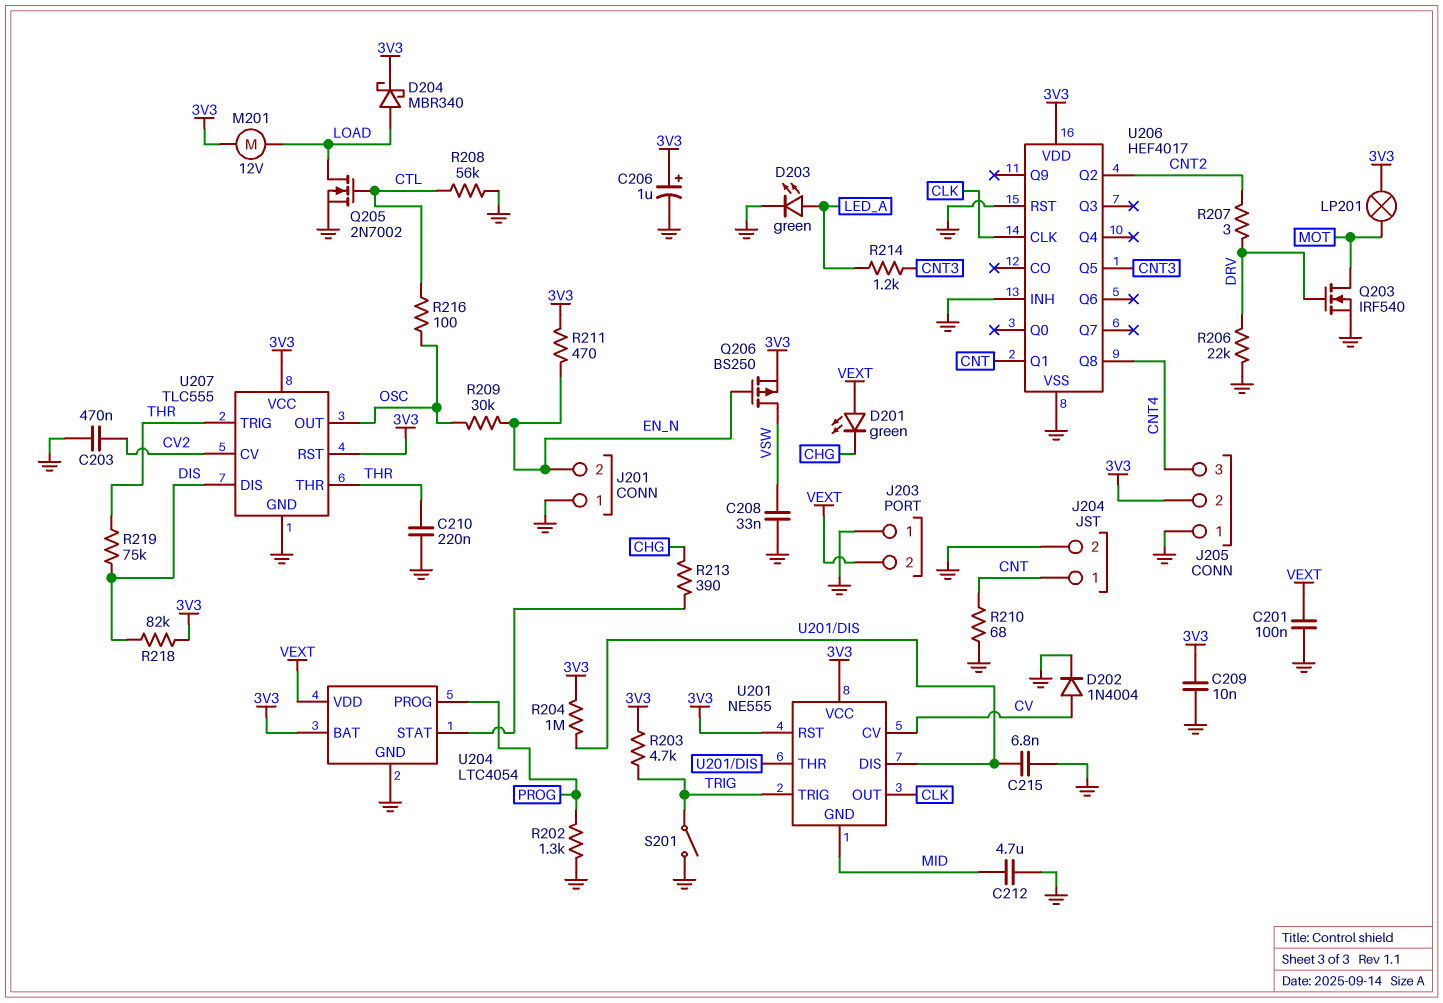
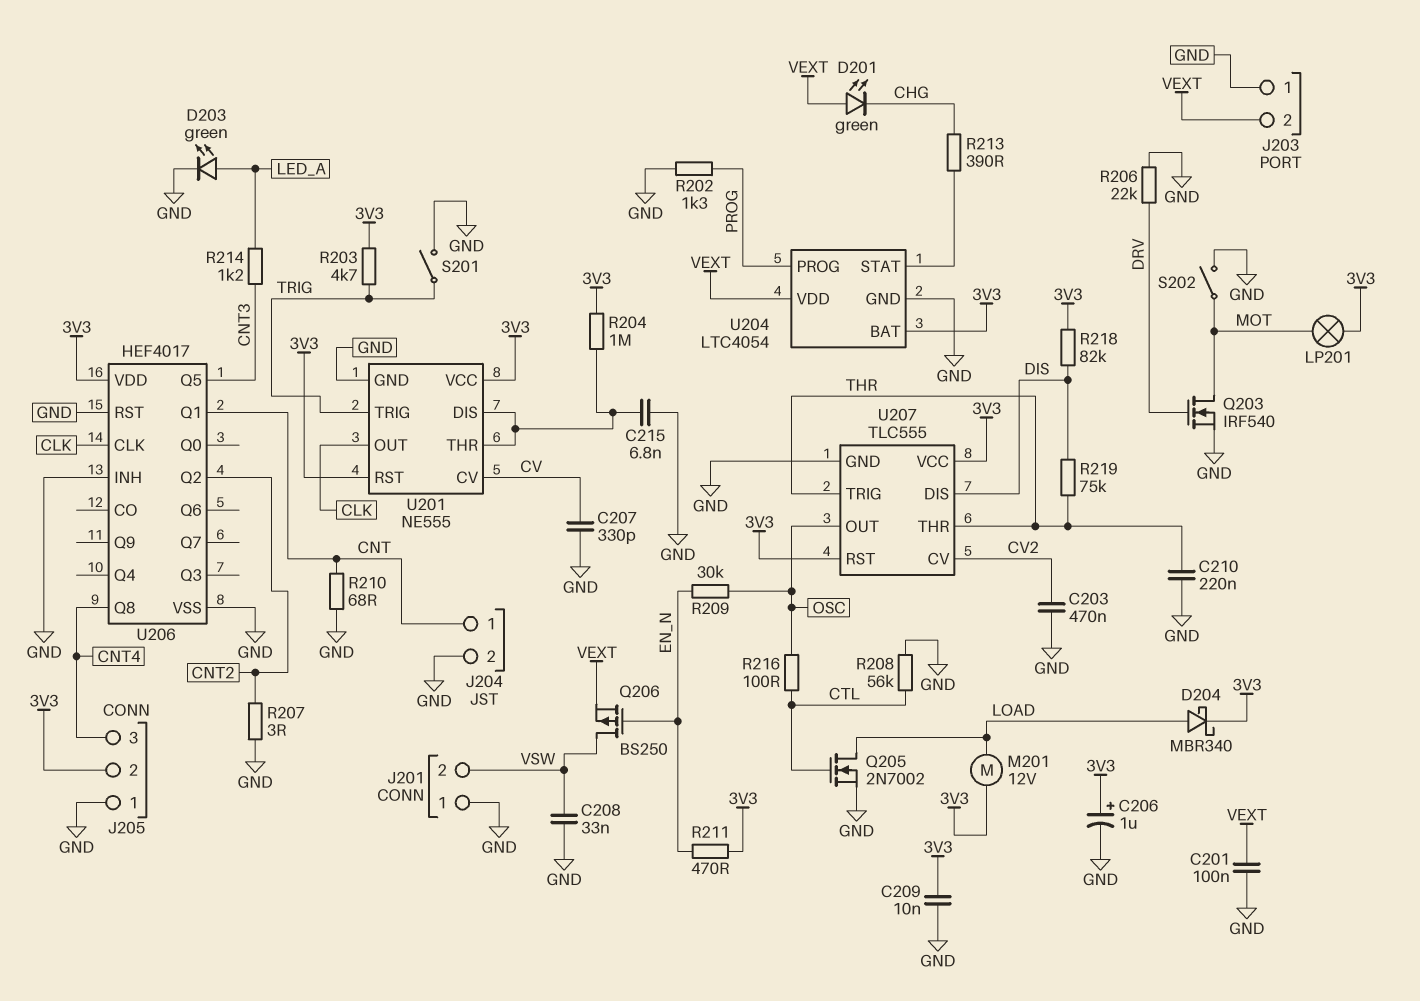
C207: none -> 330pF (CV, GND)
C212: 4.7uF (GND, MID) -> none
D202: diode 1N4004 (A CV, K GND) -> none
J201 pin 2: EN_N -> VSW
Q206: PMOS BS250 (G EN_N, D VSW, S 3V3) -> PMOS BS250 (G EN_N, D VSW, S VEXT)
R207: 3 (CNT2, DRV) -> 3 (CNT2, GND)
S202: none -> switch (GND, MOT)
U201 pin GND: MID -> GND

